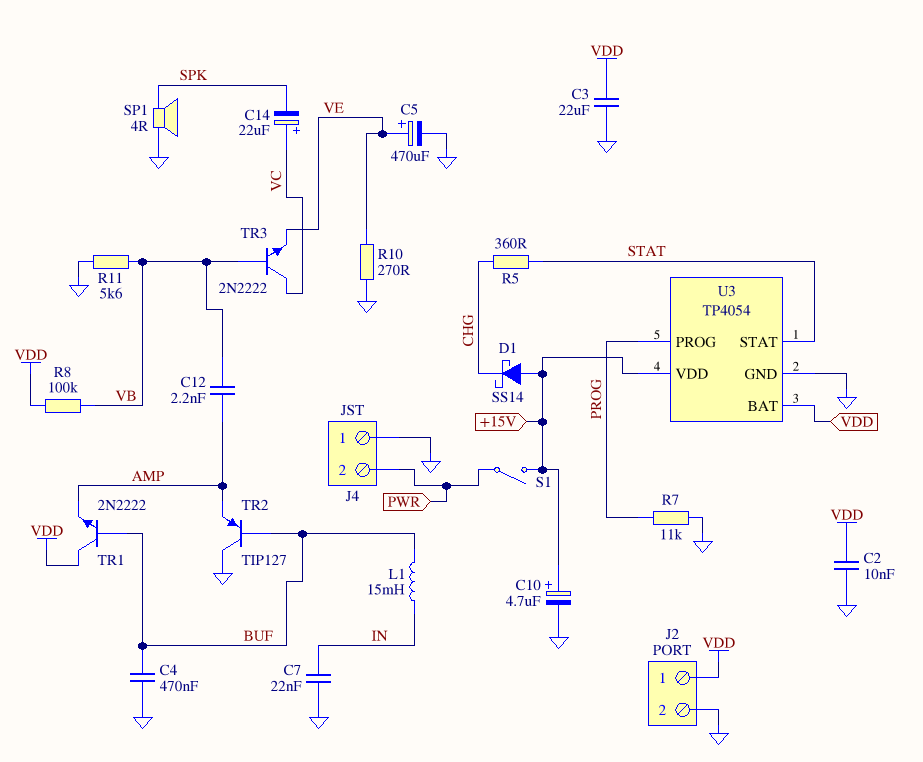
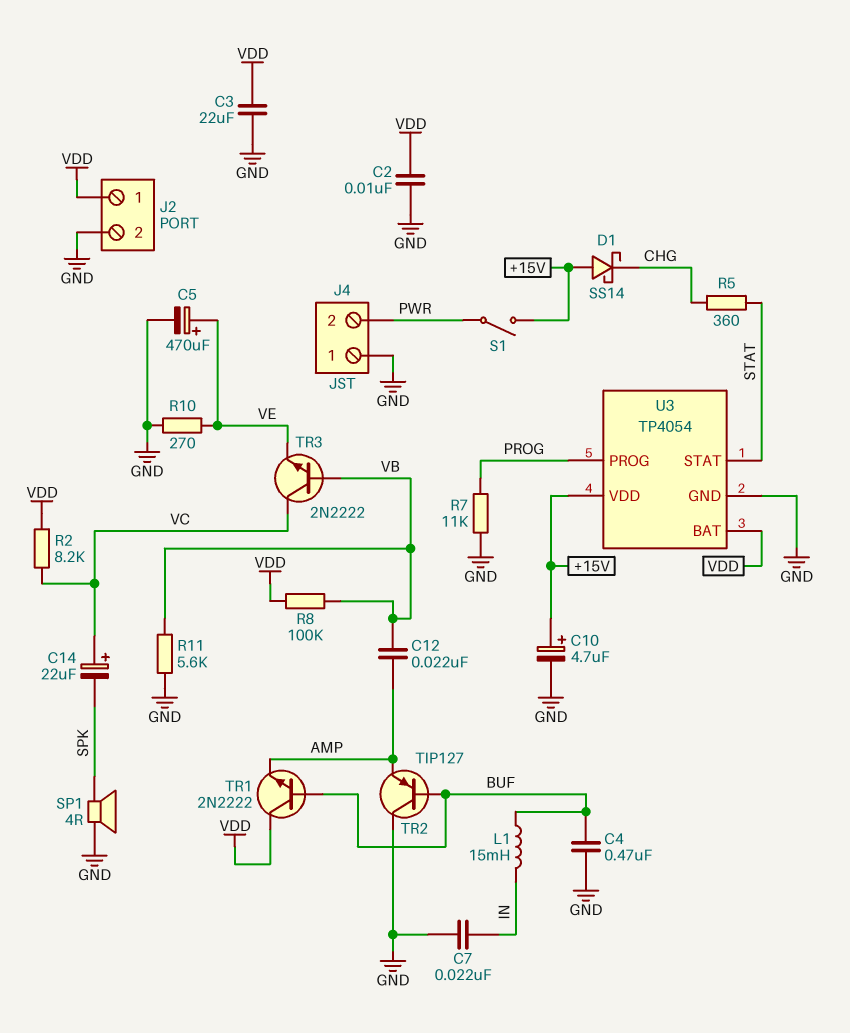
C12: 2.2nF (AMP, VB) -> 22nF (AMP, VB)
R2: none -> 8.2k (VC, VDD)

